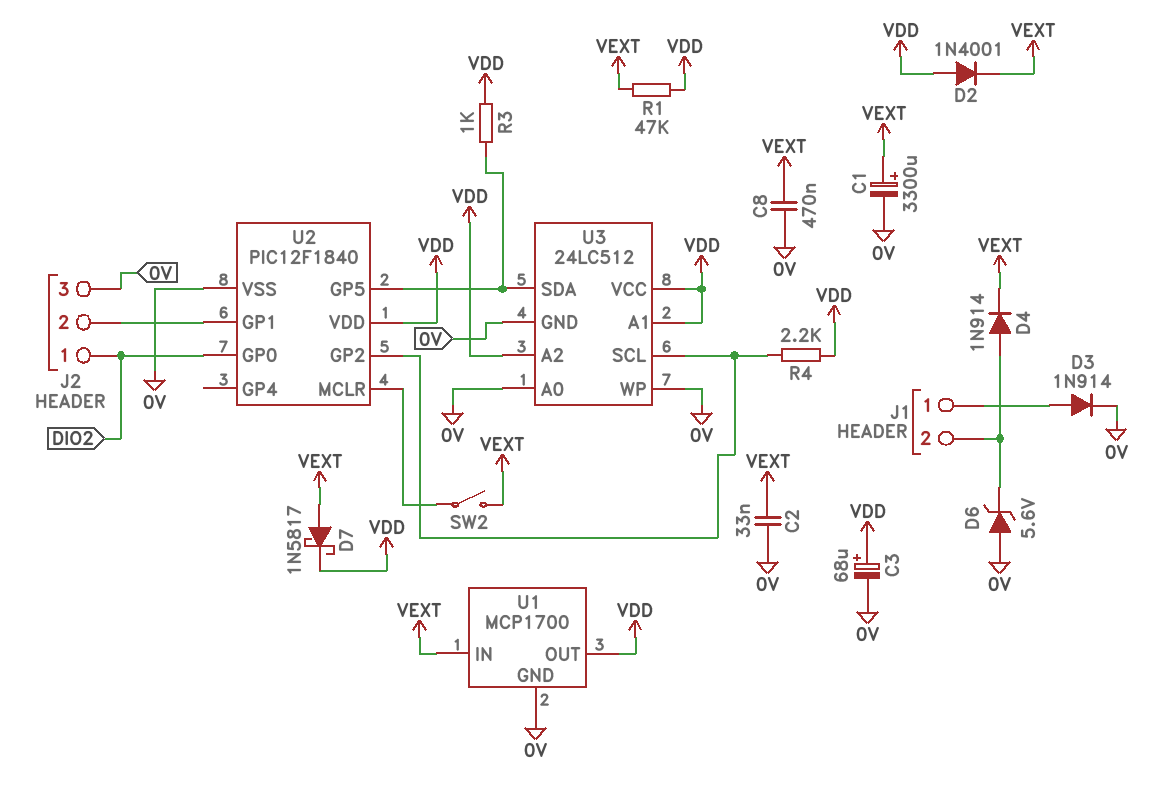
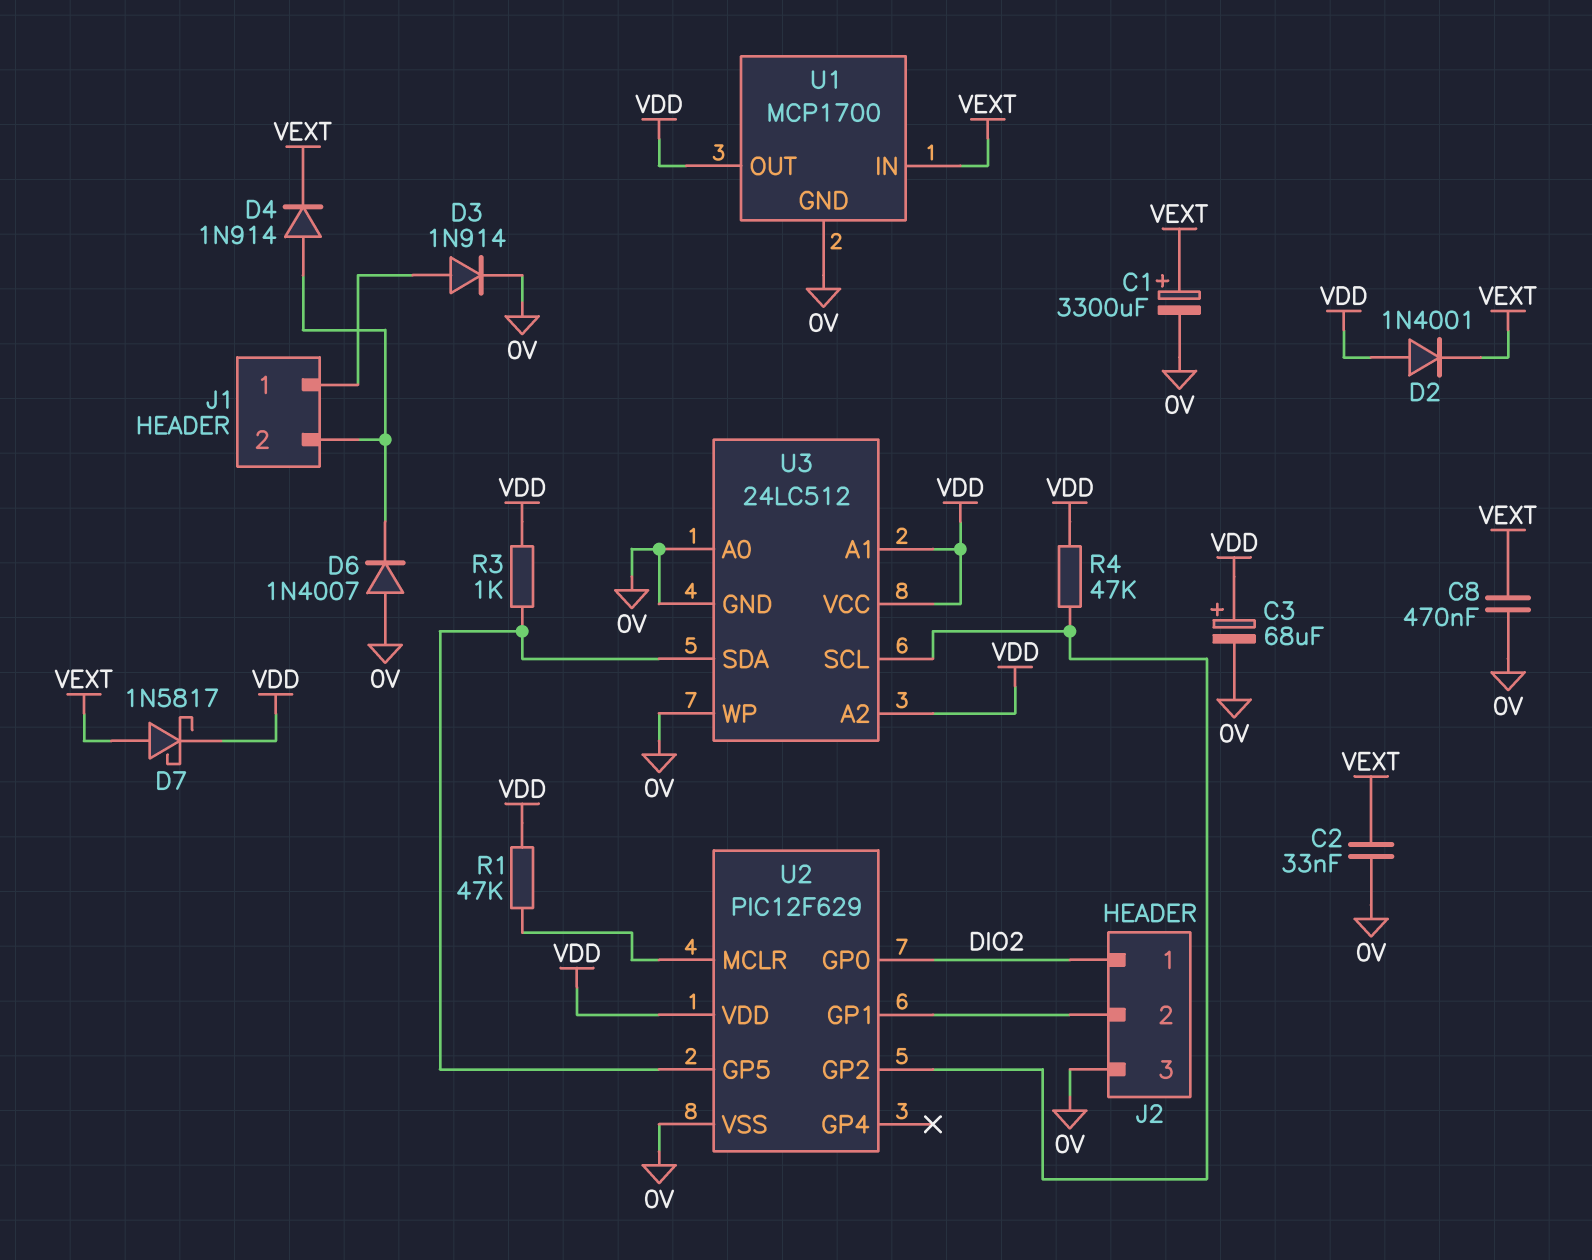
D6: zener 5.6V (A 0V, K J1/2) -> diode 1N4007 (A 0V, K J1/2)
R1: 47k (VDD, VEXT) -> 47k (U2/MCLR, VDD)
R4: 2.2k (U2/GP2, VDD) -> 47k (U2/GP2, VDD)
SW2: switch (U2/MCLR, VEXT) -> none
U2: PIC12F1840 -> PIC12F629

